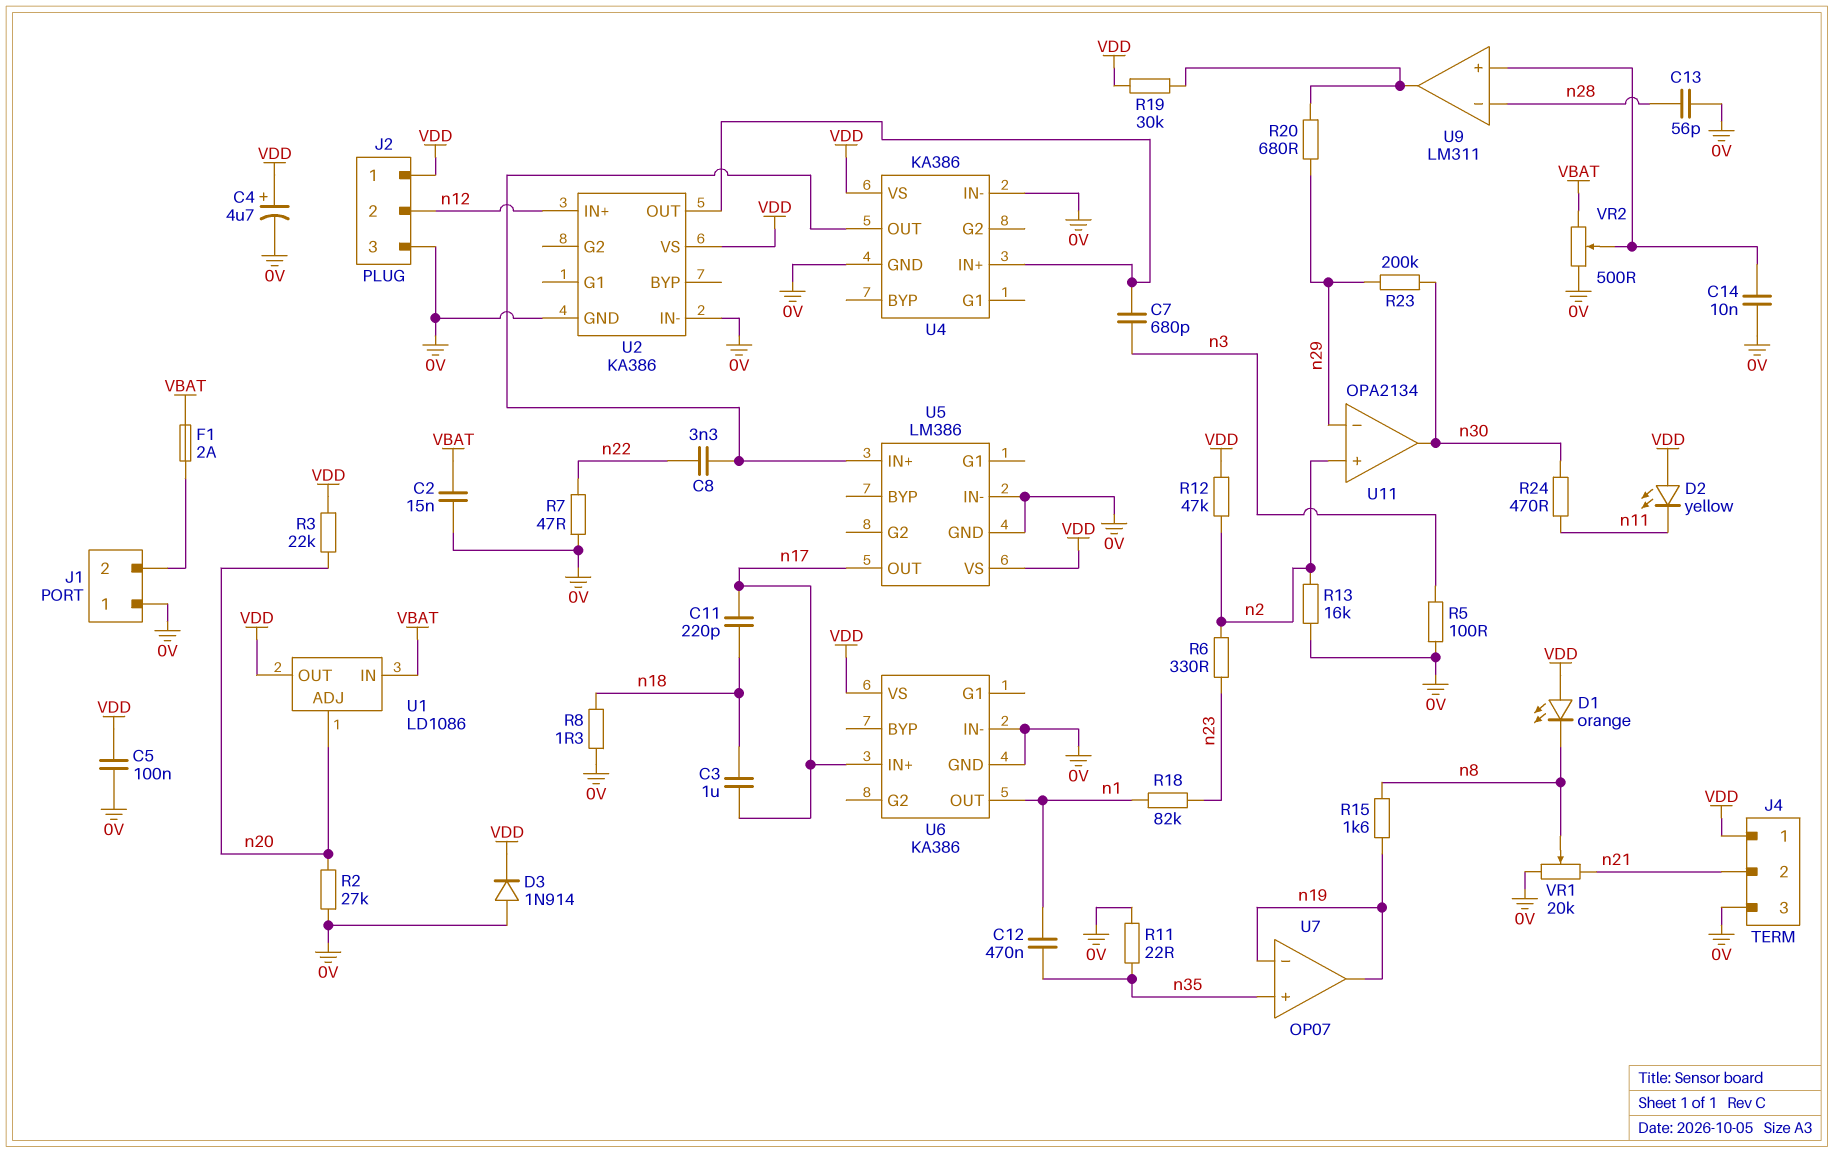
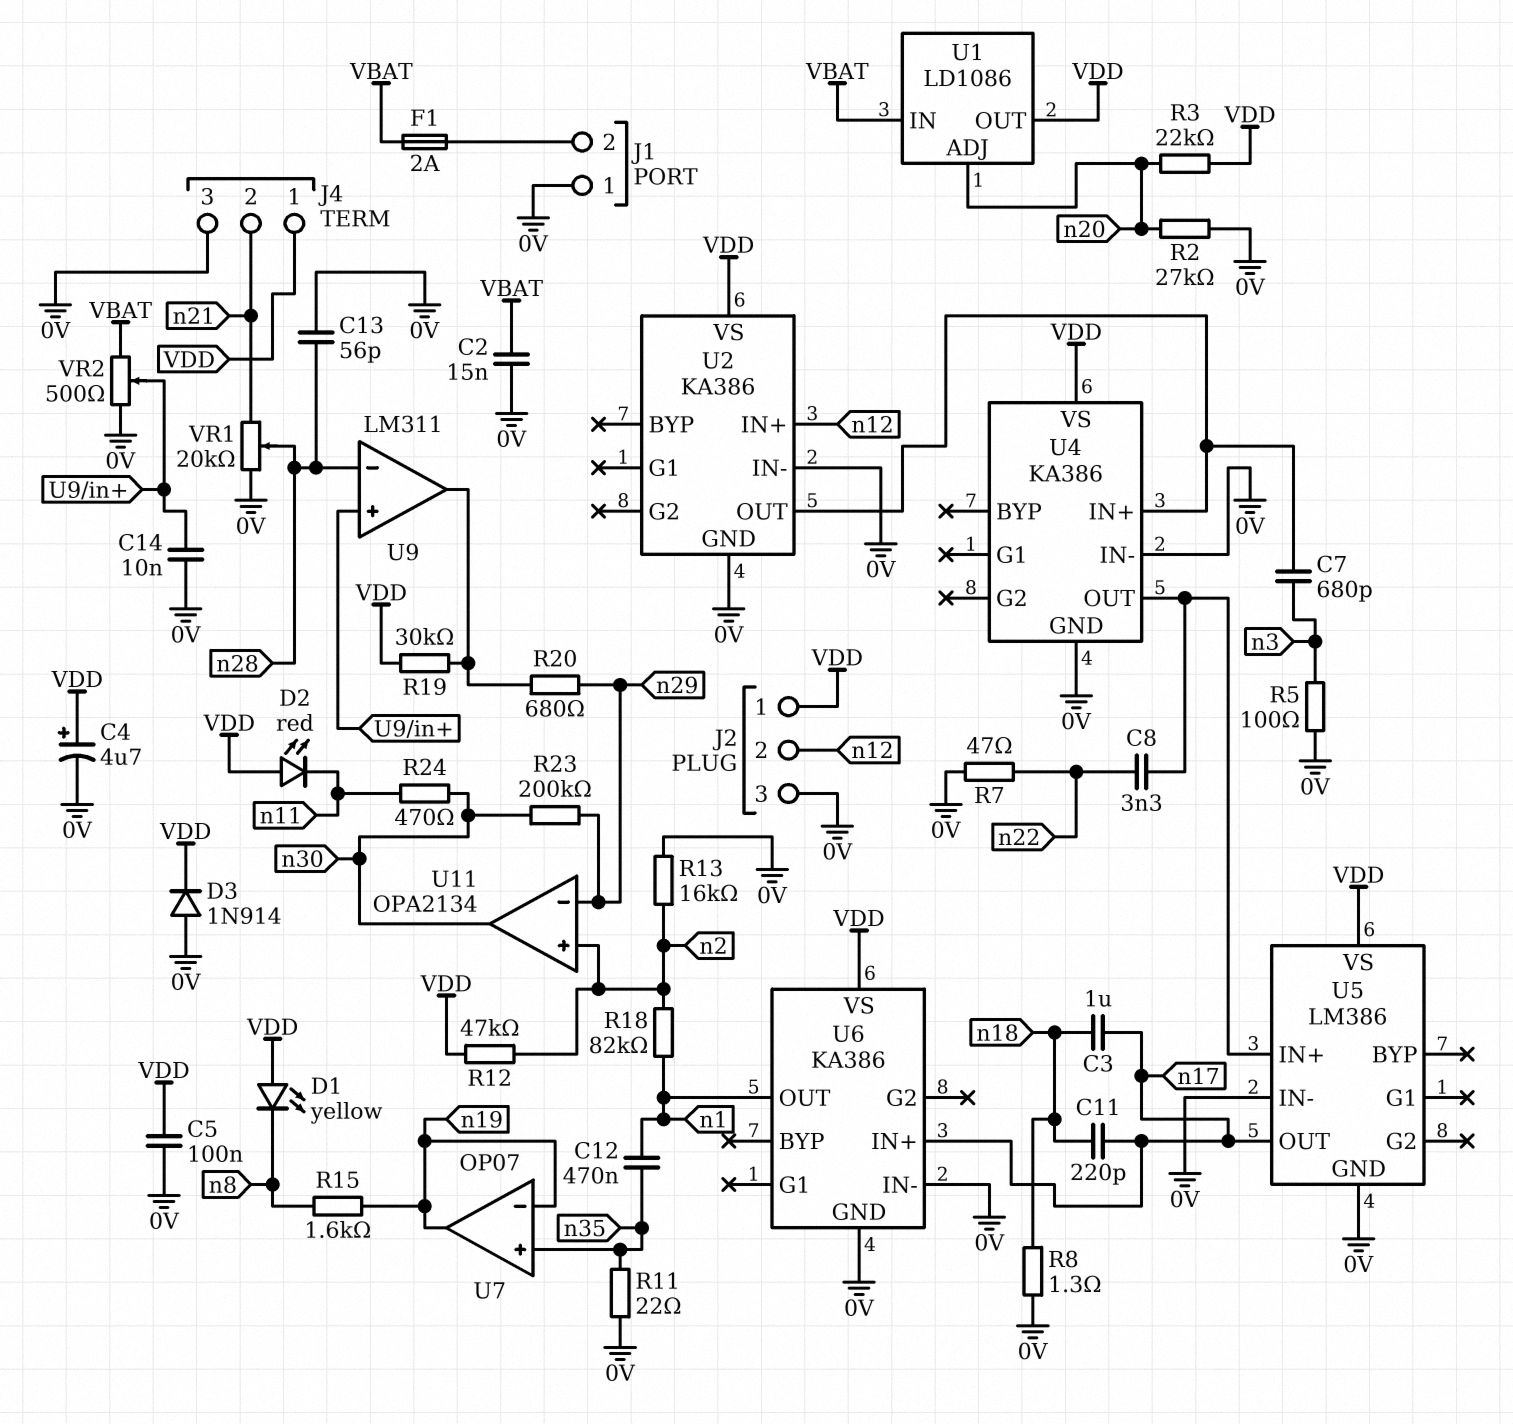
D1: LED orange (A VDD, K n8) -> LED yellow (A VDD, K n8)
D2: LED yellow (A VDD, K n11) -> LED red (A VDD, K n11)
R6: 330 (n2, n23) -> none
R18: 82k (n1, n23) -> 82k (n1, n2)
VR1: 20k (0V, n21, wiper n8) -> 20k (0V, n21, wiper n28)

